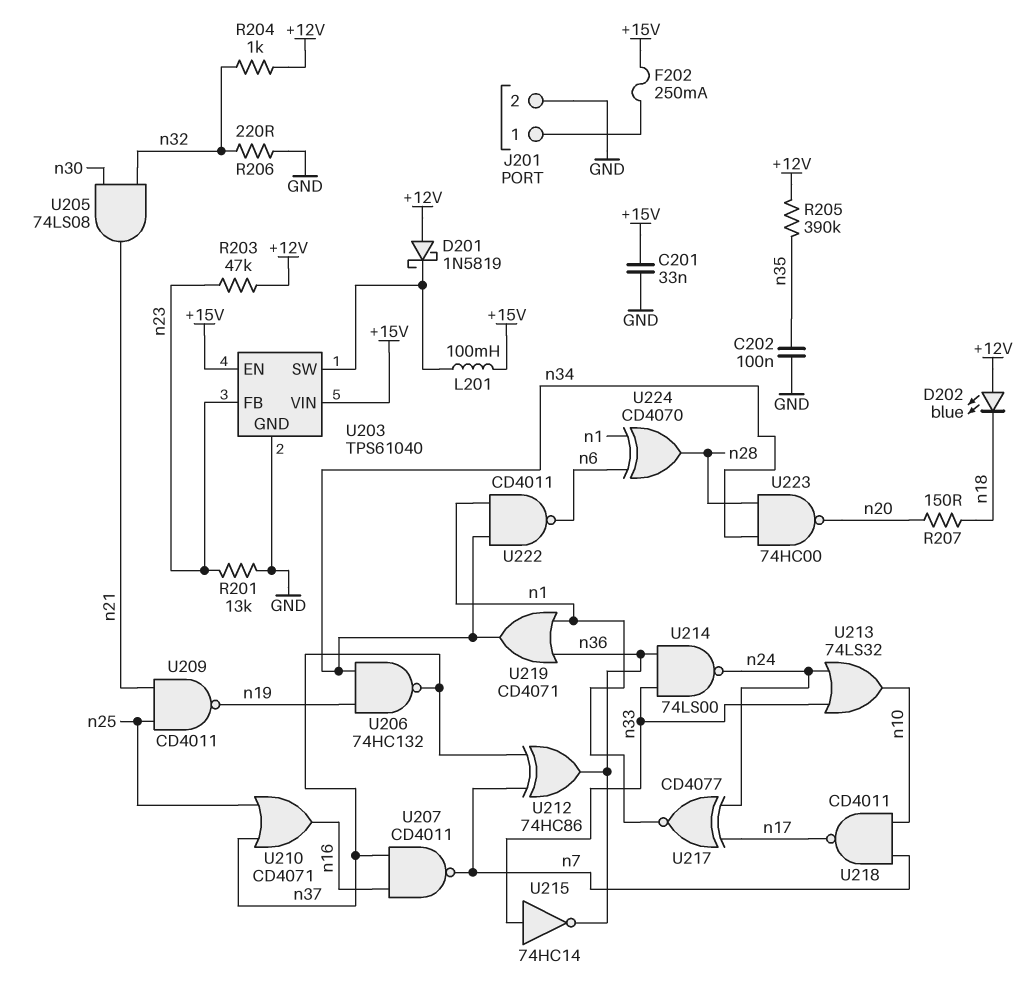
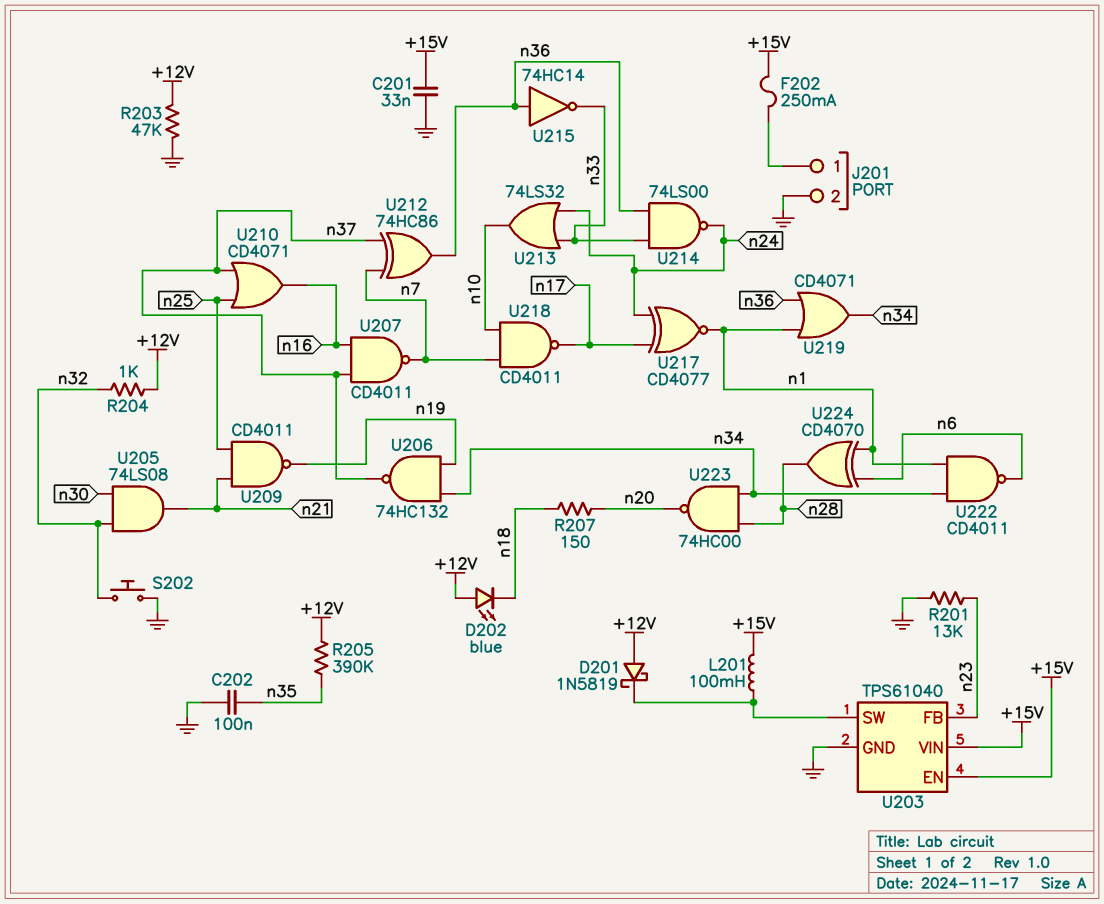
R203: 47k (+12V, n23) -> 47k (+12V, GND)
R206: 220 (GND, n32) -> none
S202: none -> button (GND, n32)
U215: NOT 74HC14 (in n33, out n36) -> NOT 74HC14 (in n36, out n33)

